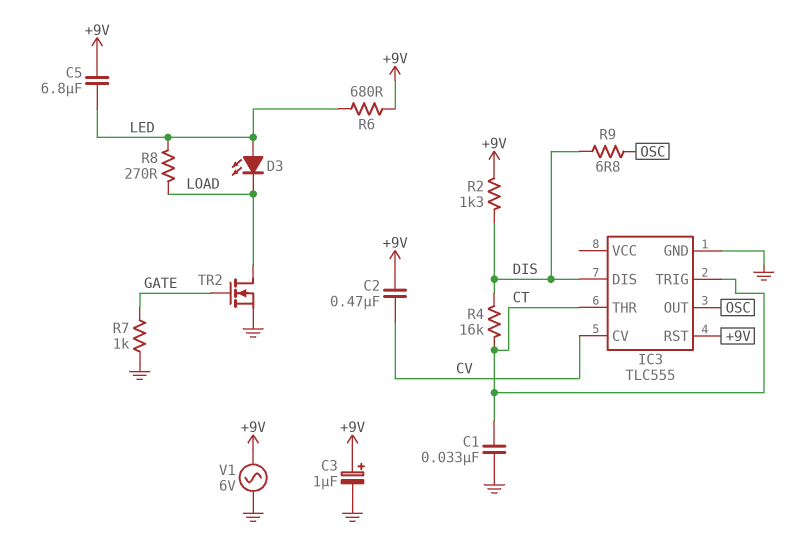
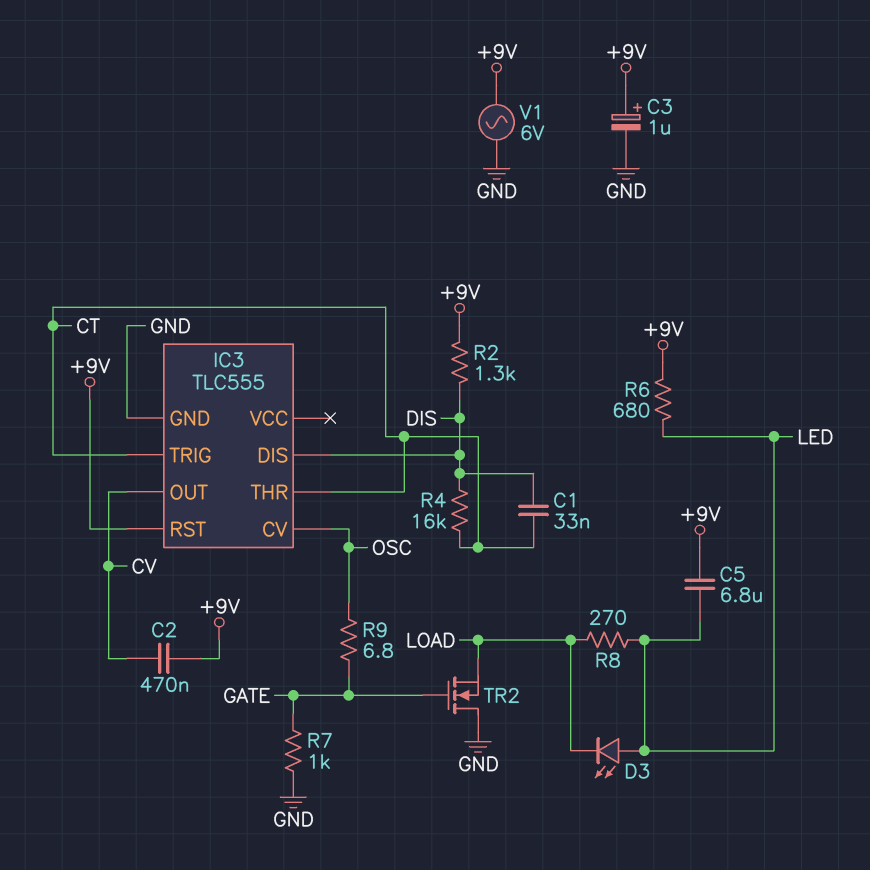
C1: 33nF (CT, GND) -> 33nF (CT, DIS)
IC3 pin CV: CV -> OSC
IC3 pin OUT: OSC -> CV
R9: 6.8 (DIS, OSC) -> 6.8 (GATE, OSC)
TR2: NMOS (G GATE, D LOAD, S GND) -> NMOS (G GATE, D GND, S LOAD)

